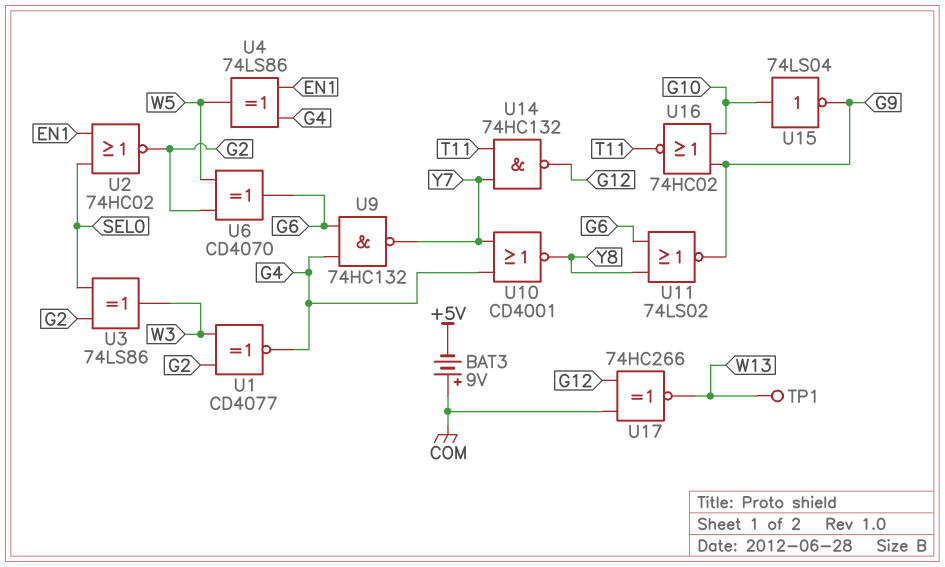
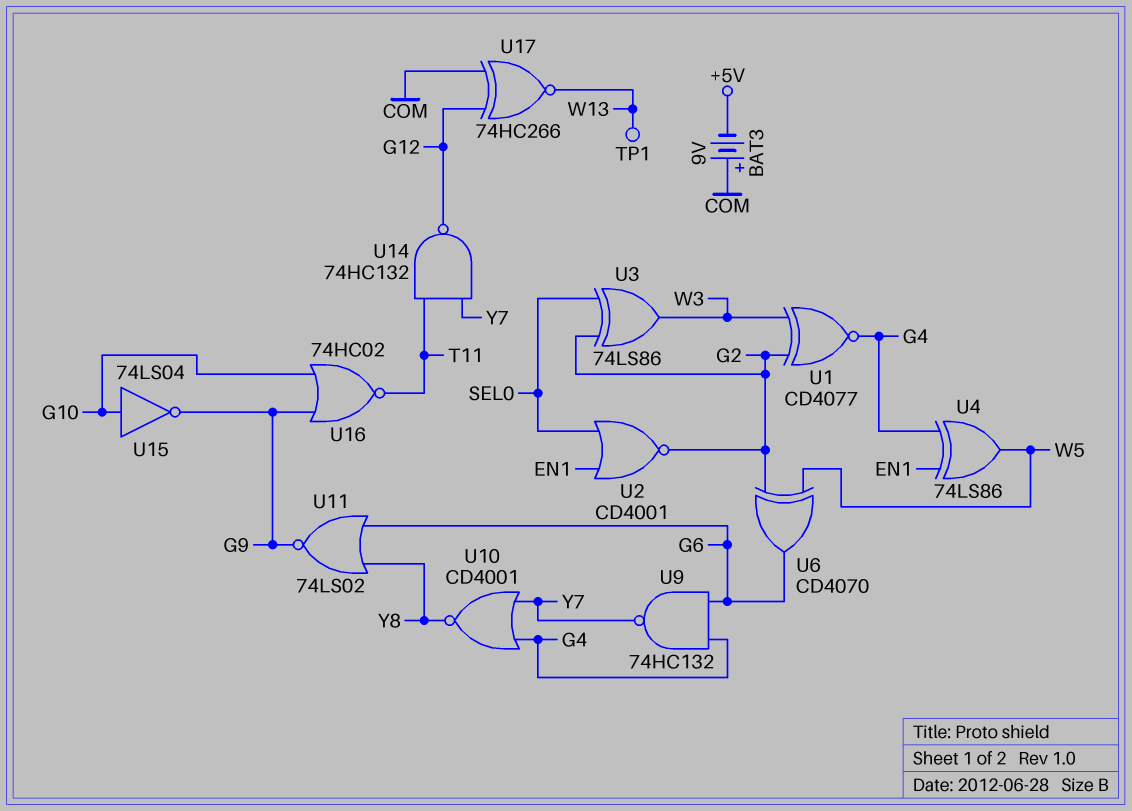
U2: NOR 74HC02 (in EN1, in SEL0, out G2) -> NOR CD4001 (in EN1, in SEL0, out G2)

